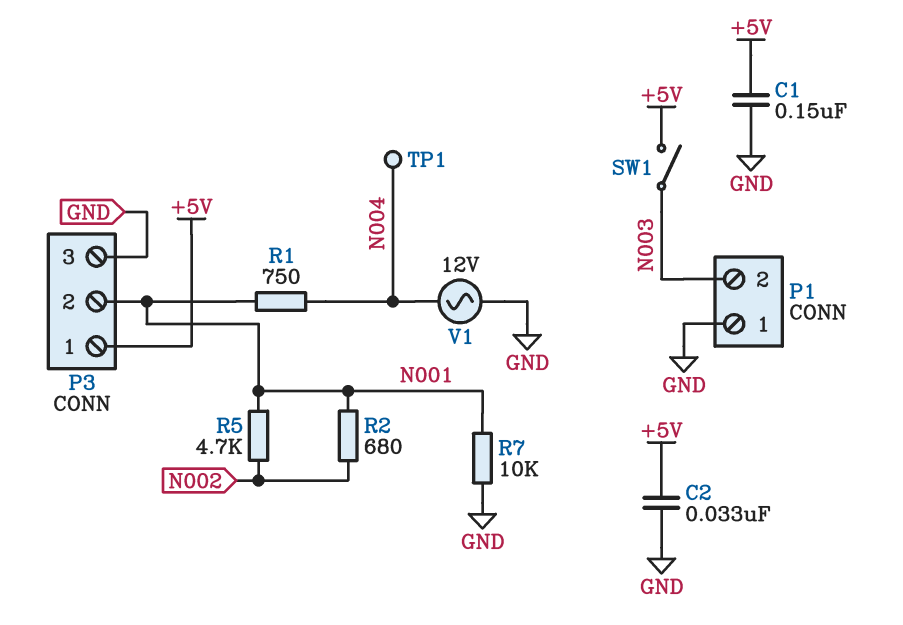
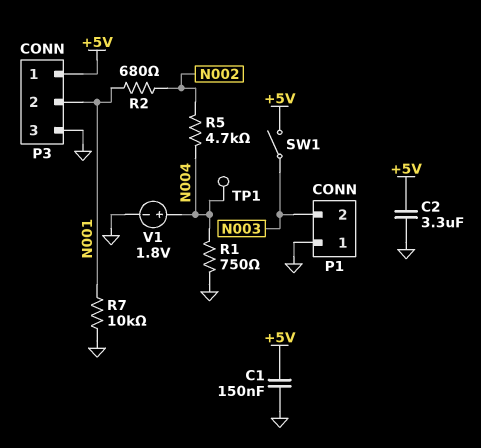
C2: 33nF (+5V, GND) -> 3.3uF (+5V, GND)
R1: 750 (N001, N004) -> 750 (GND, N004)
R5: 4.7k (N001, N002) -> 4.7k (N002, N004)
V1: AC 12V (GND, N004) -> 1.8V (plus N004, minus GND)

